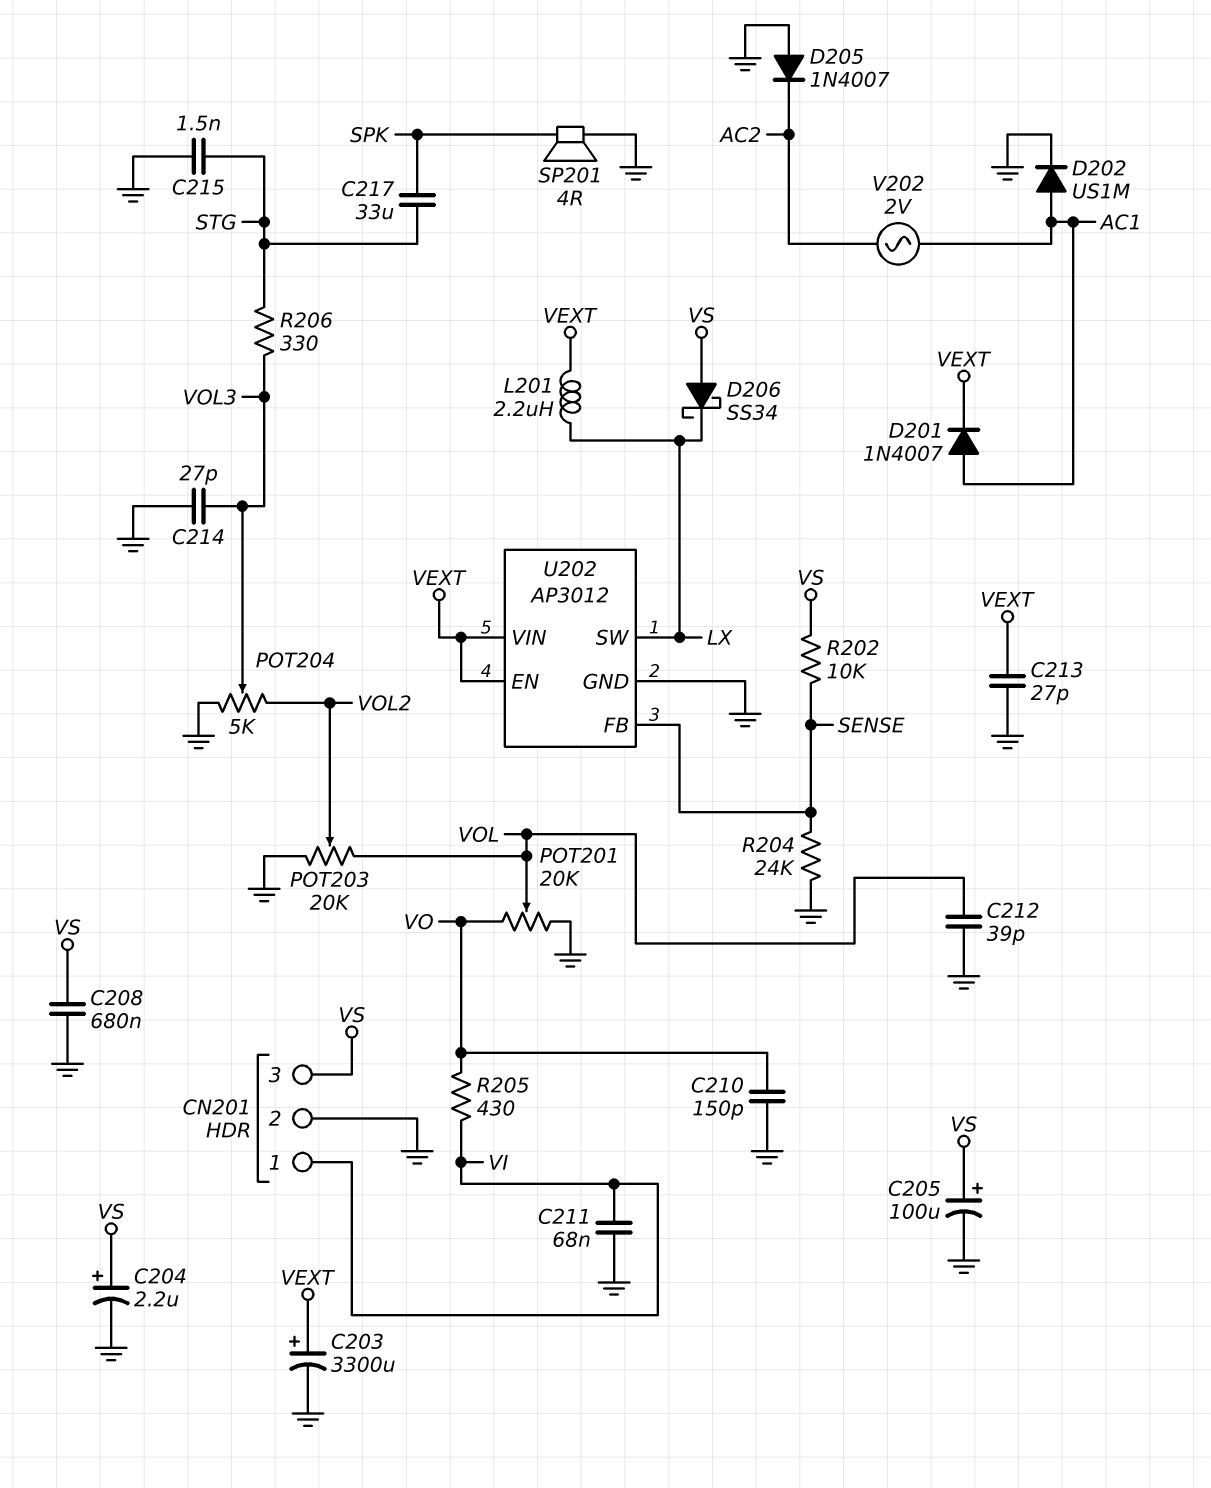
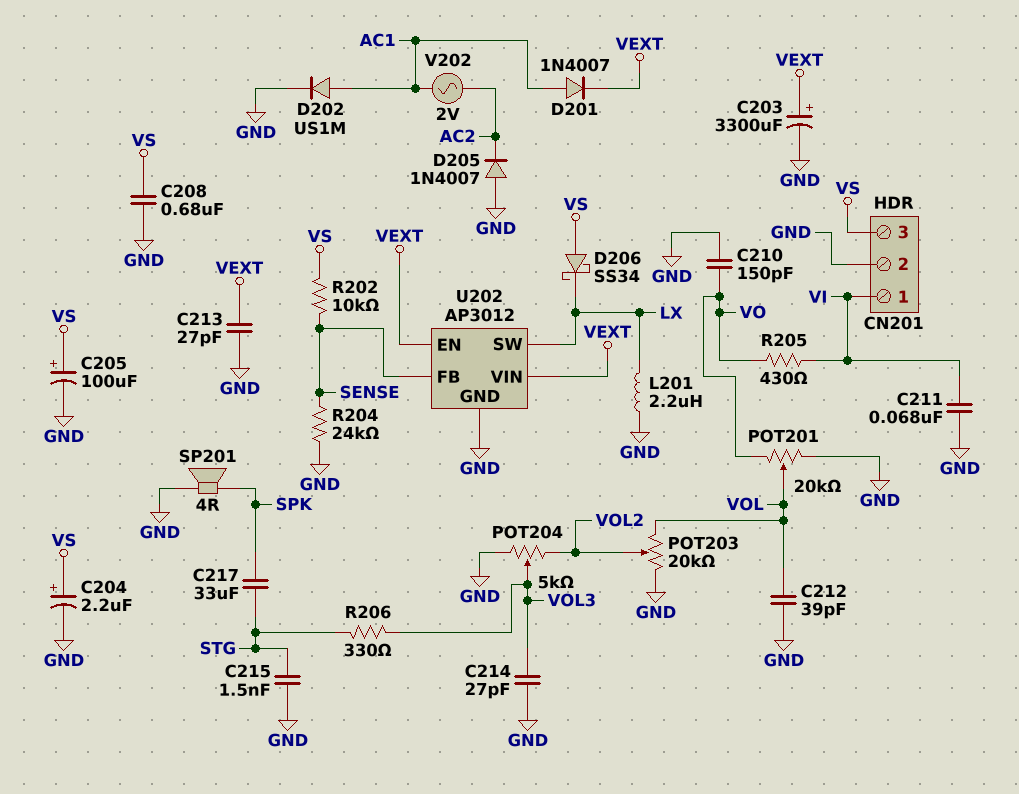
L201: 2.2uH (LX, VEXT) -> 2.2uH (GND, LX)

